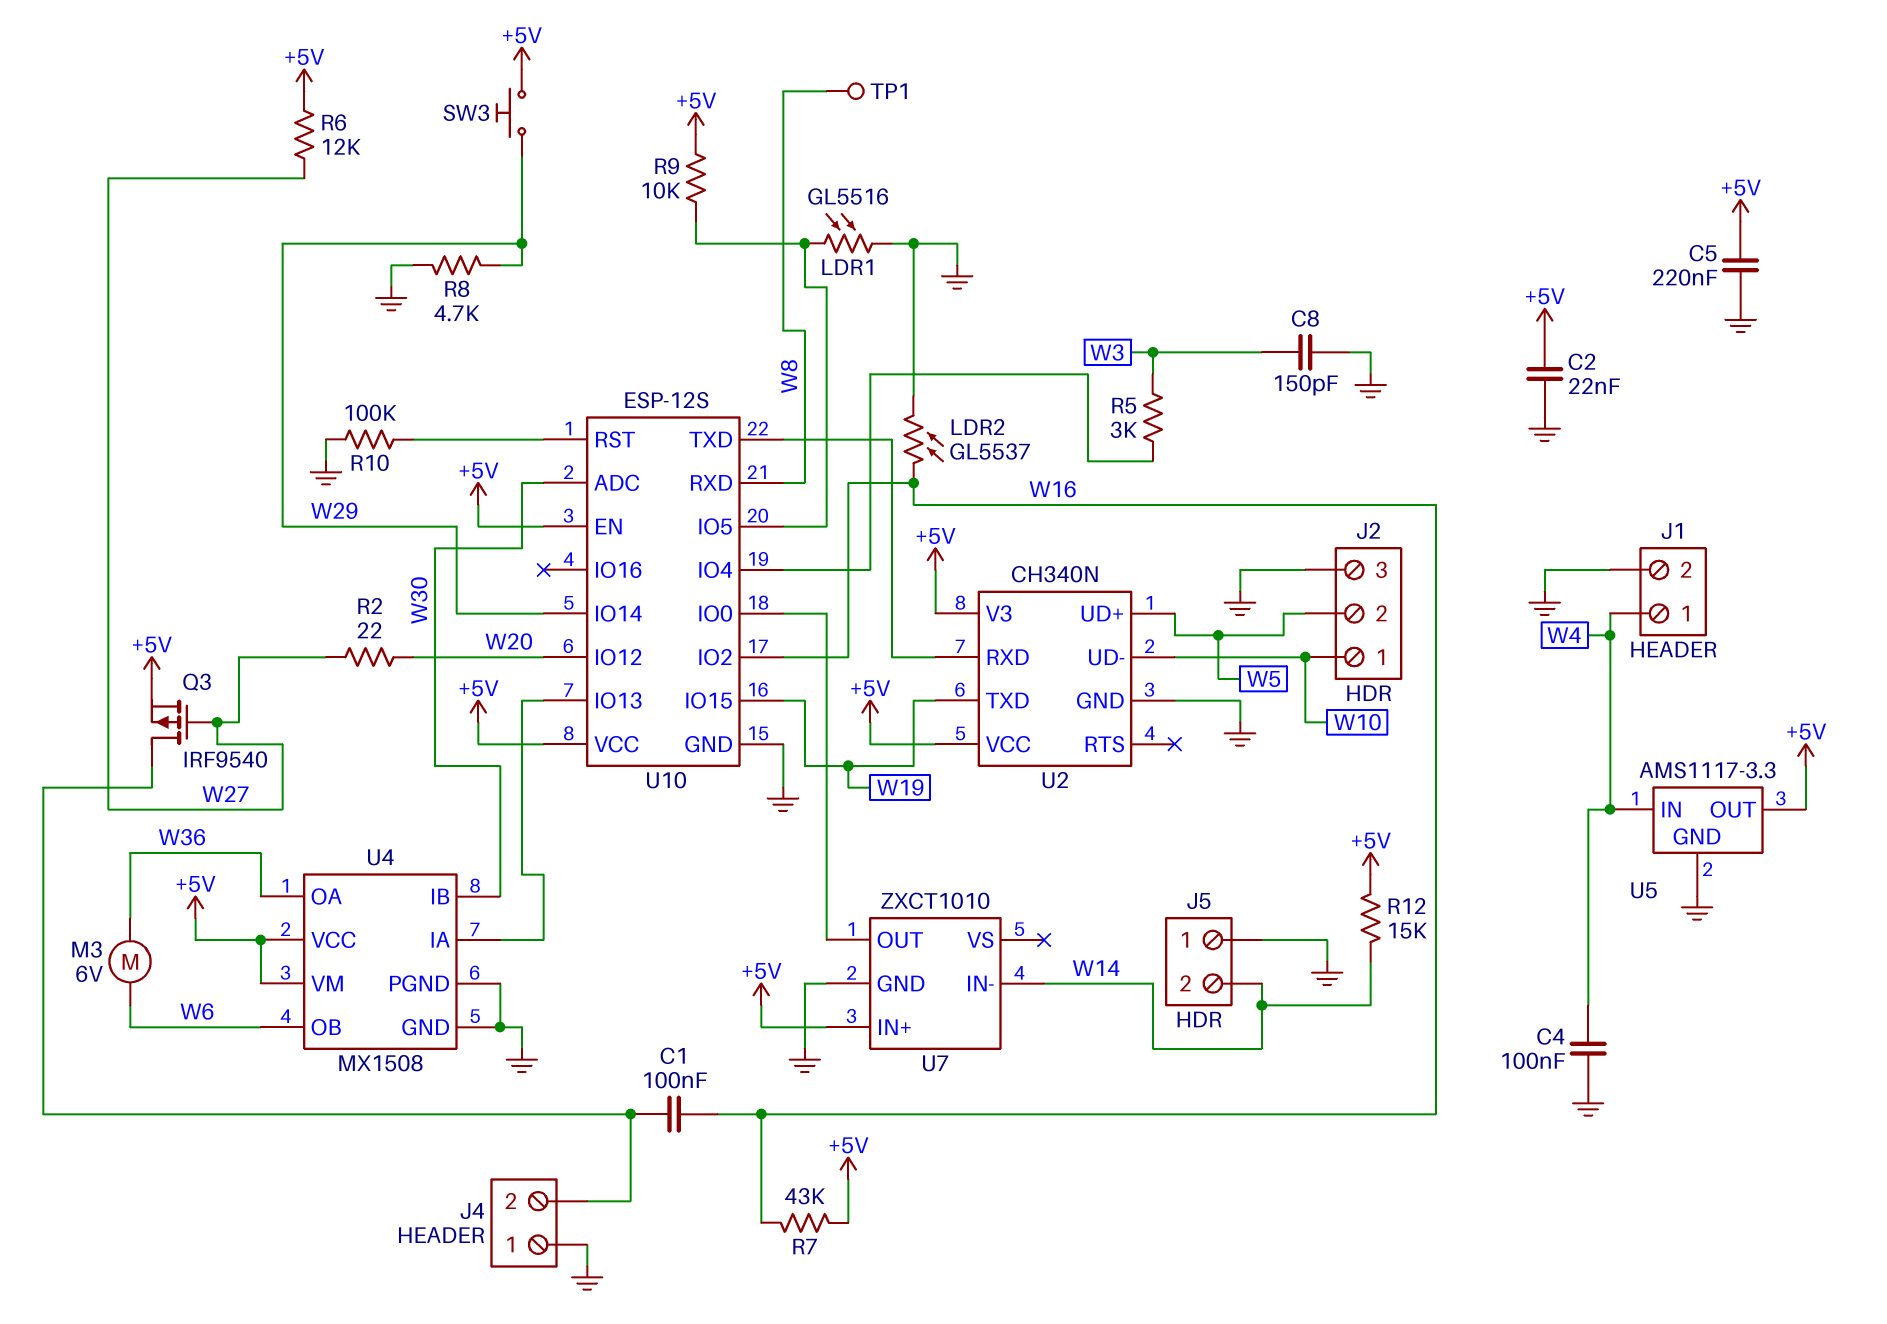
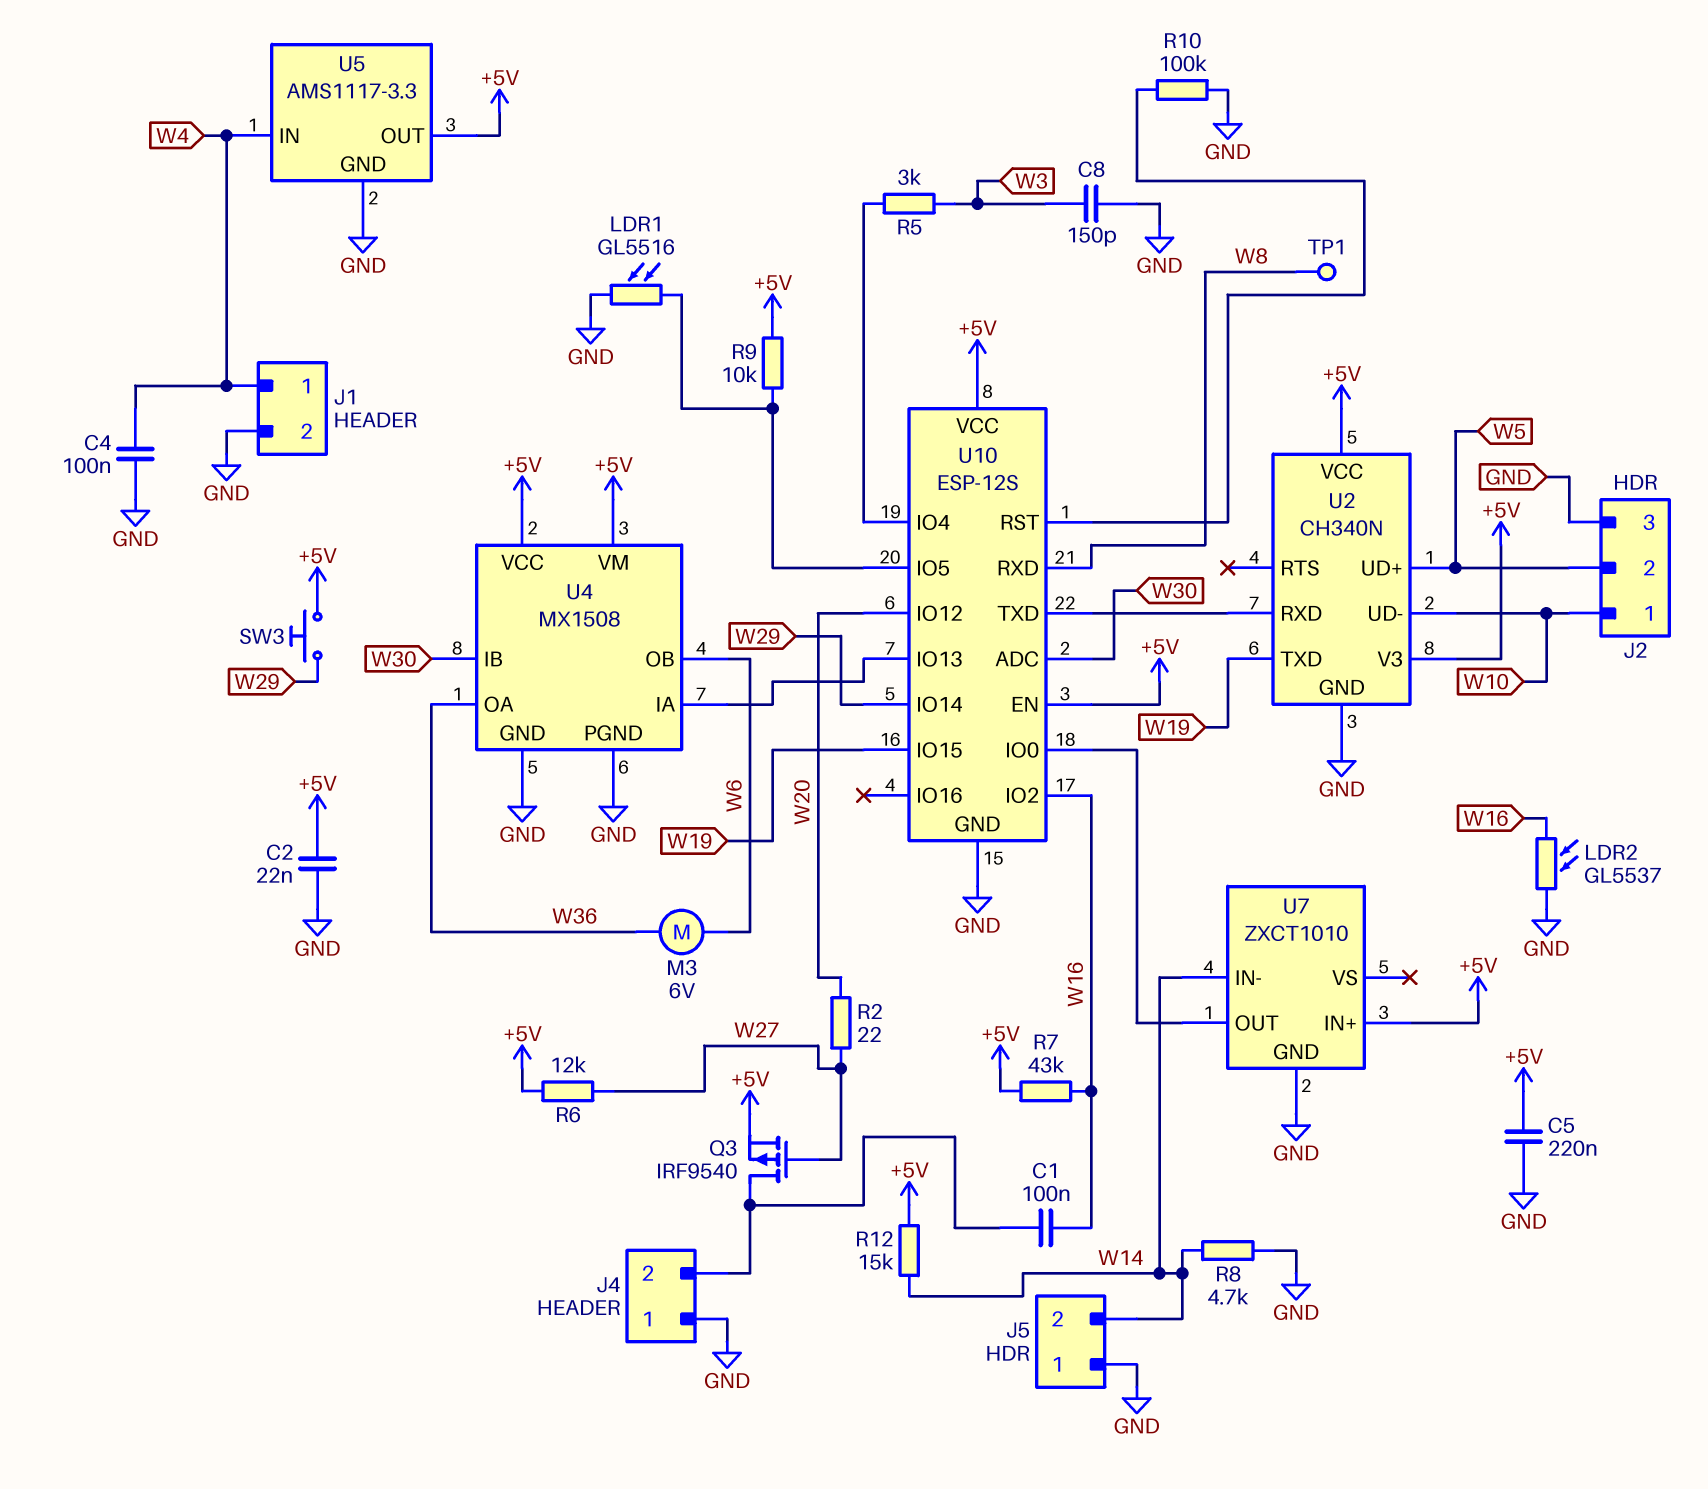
R8: 4.7k (GND, W29) -> 4.7k (GND, W14)

